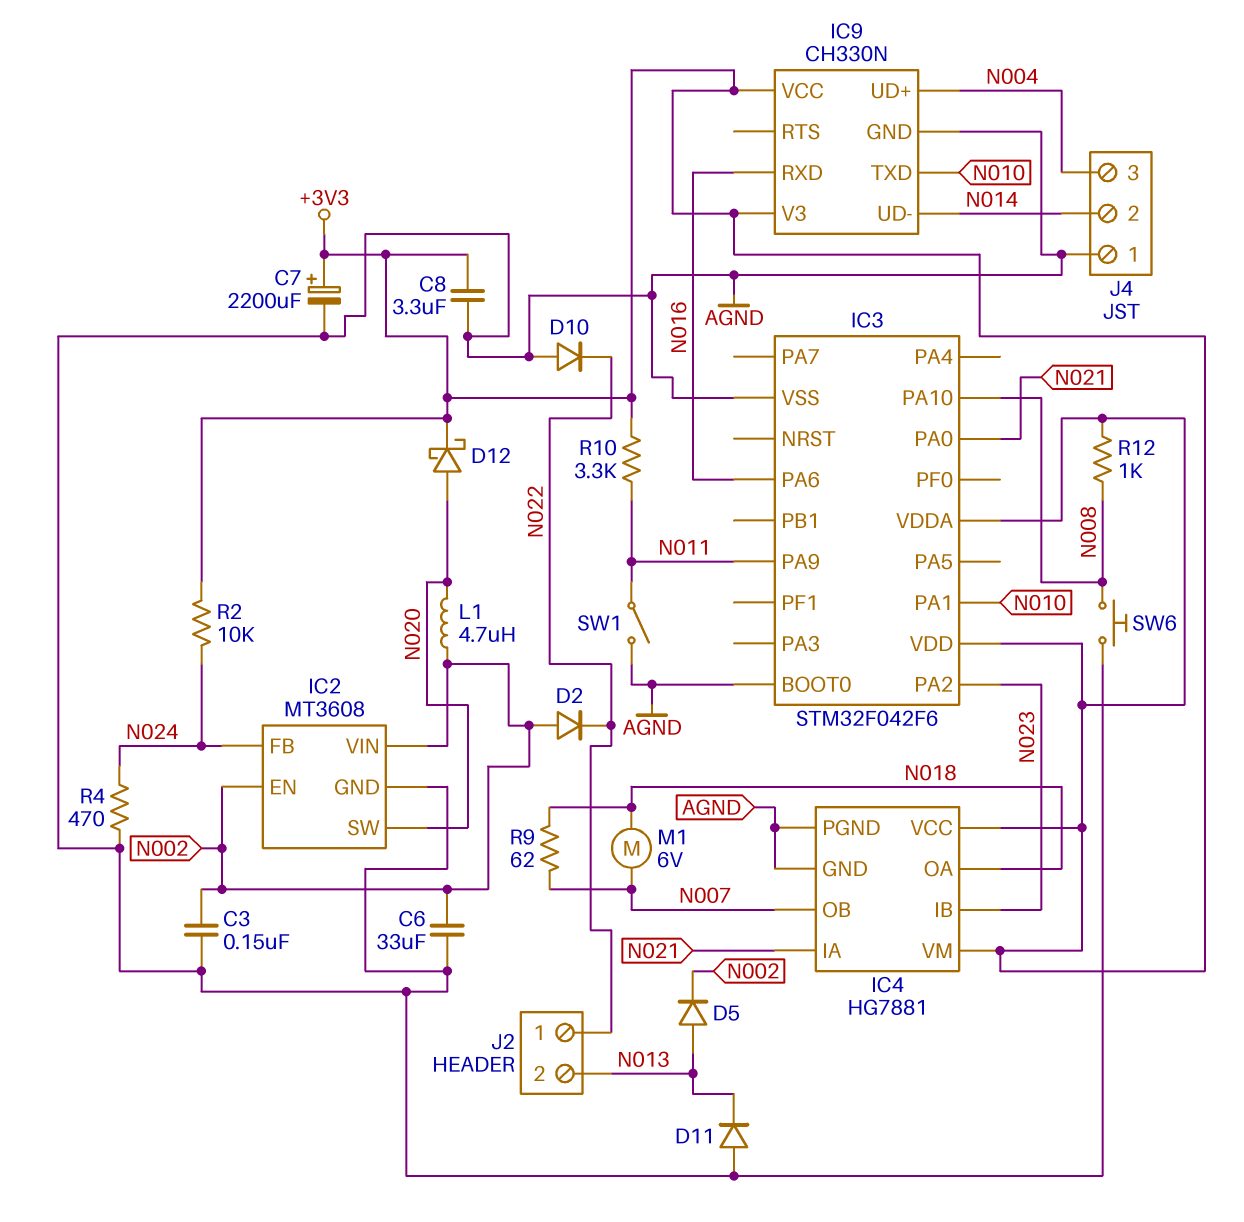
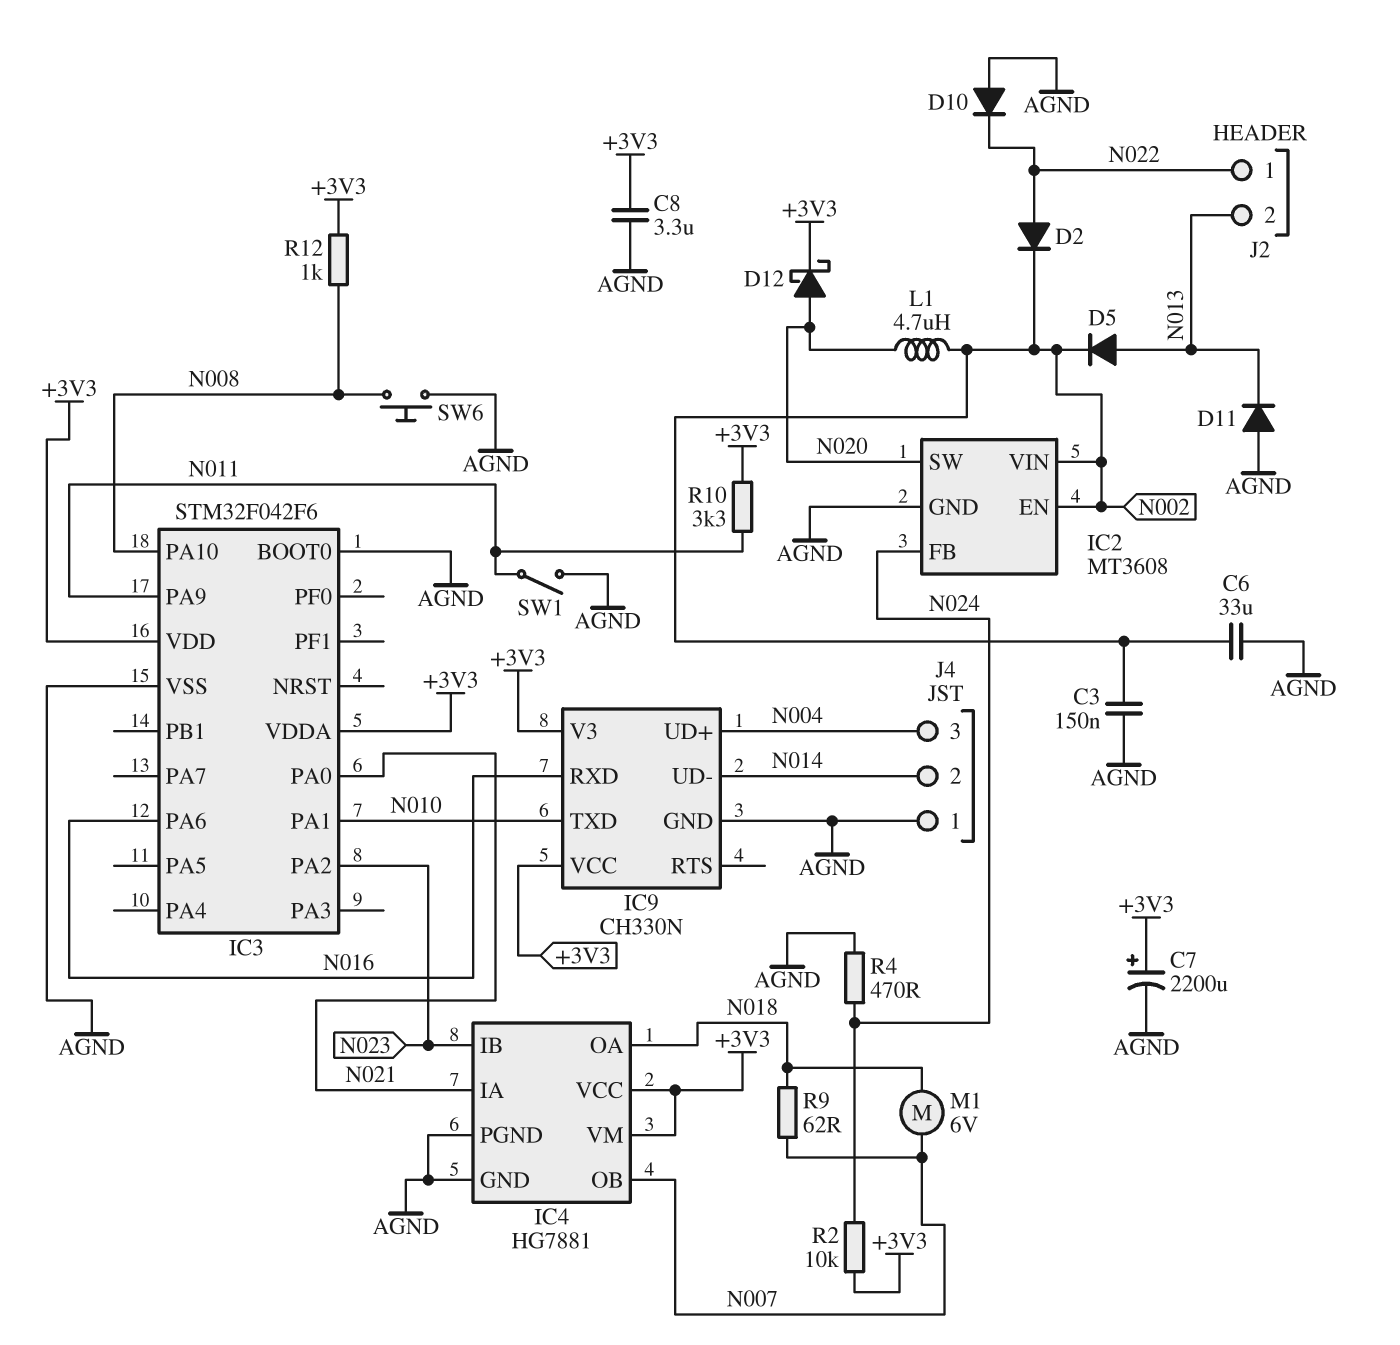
D2: diode (A N002, K N022) -> diode (A N022, K N002)

